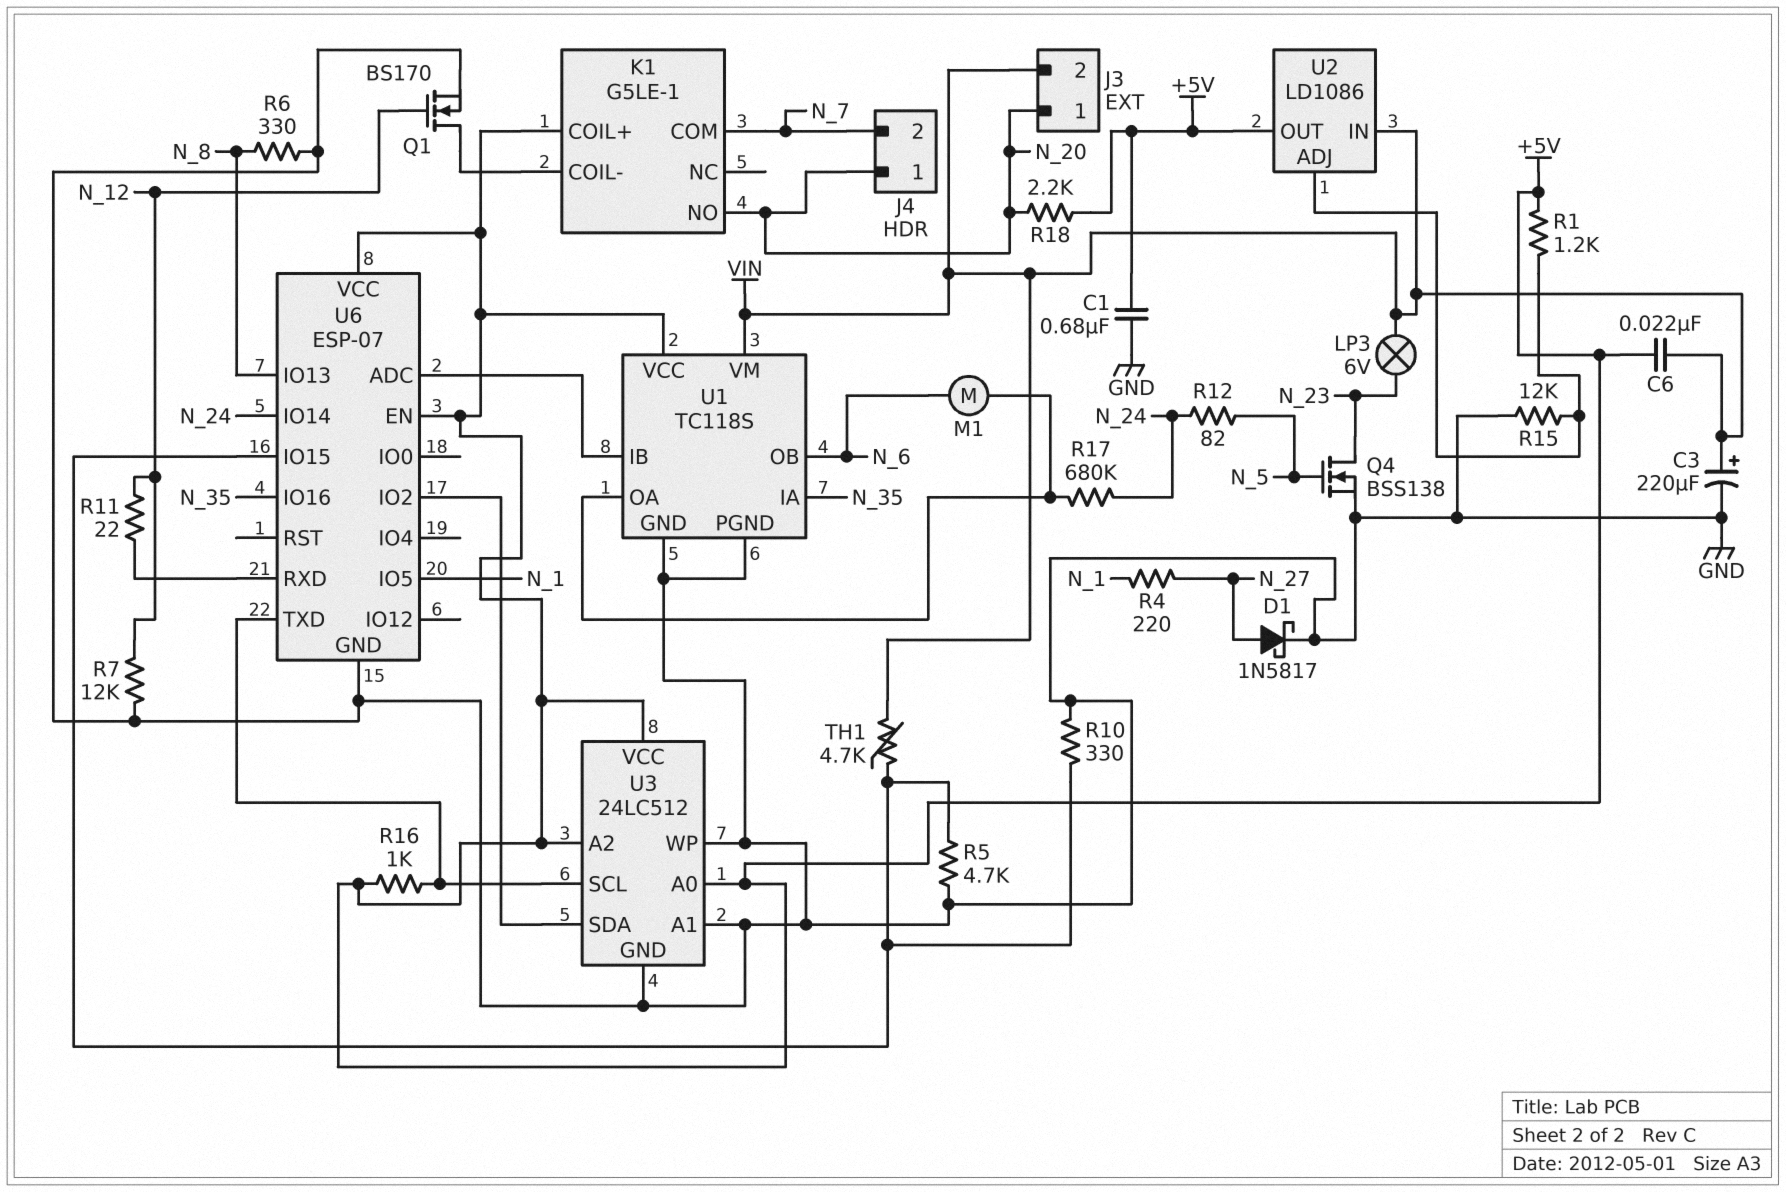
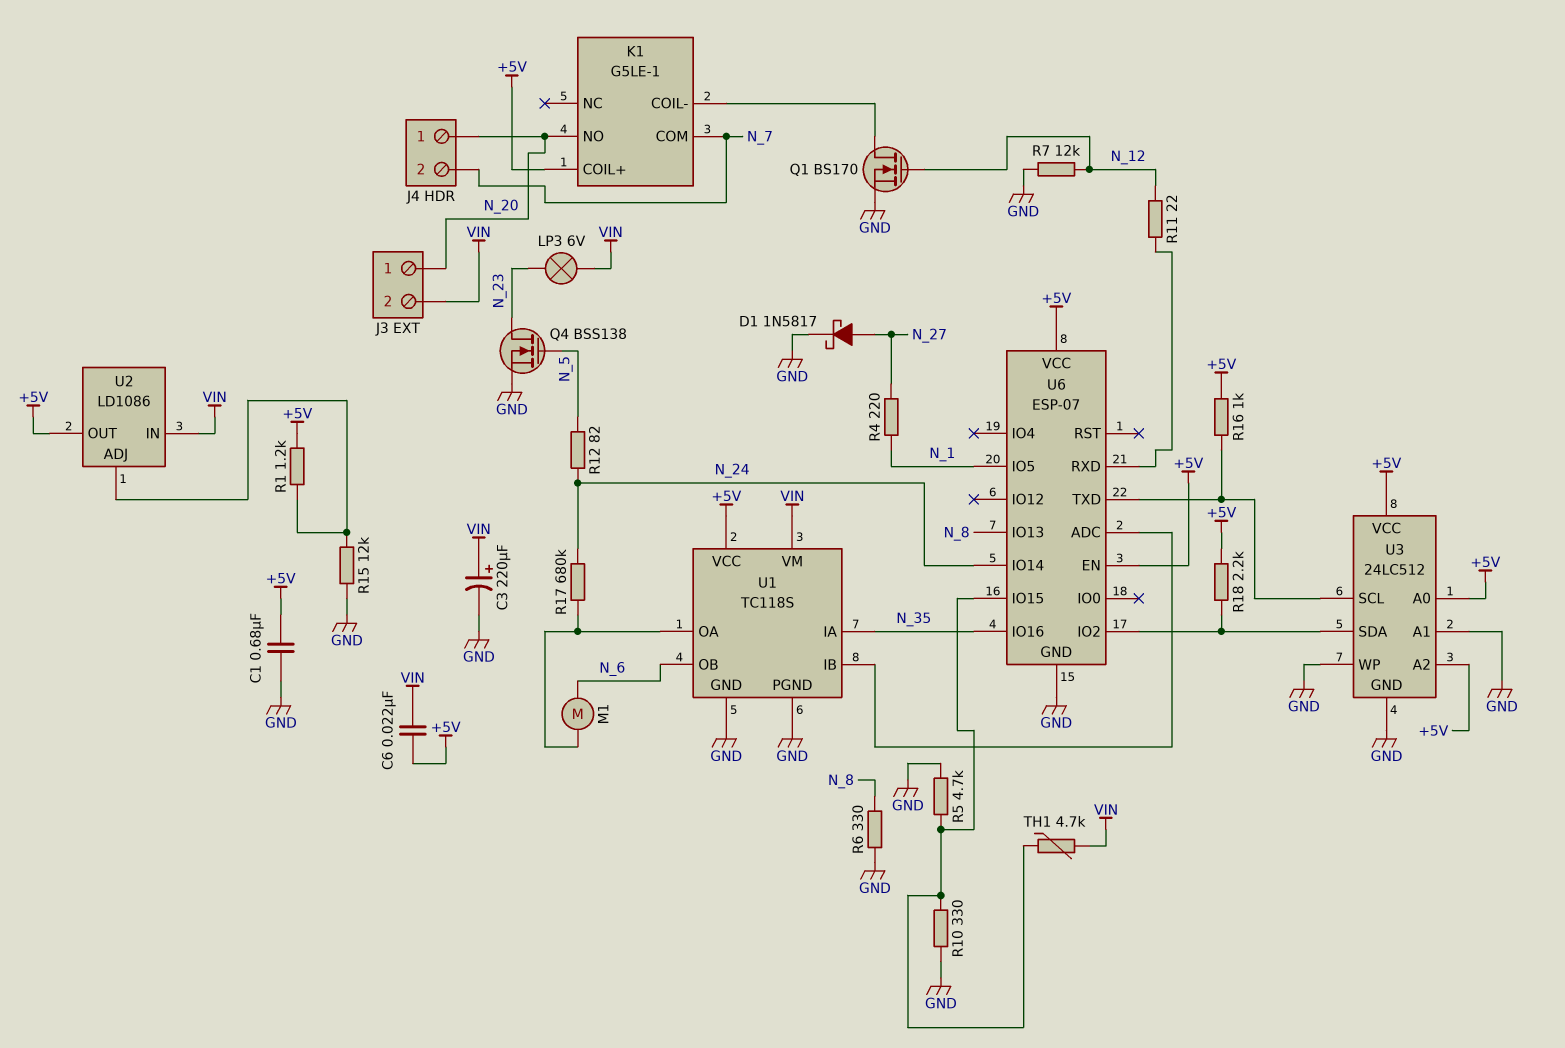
R18: 2.2k (+5V, N_20) -> 2.2k (+5V, U3/SDA)

